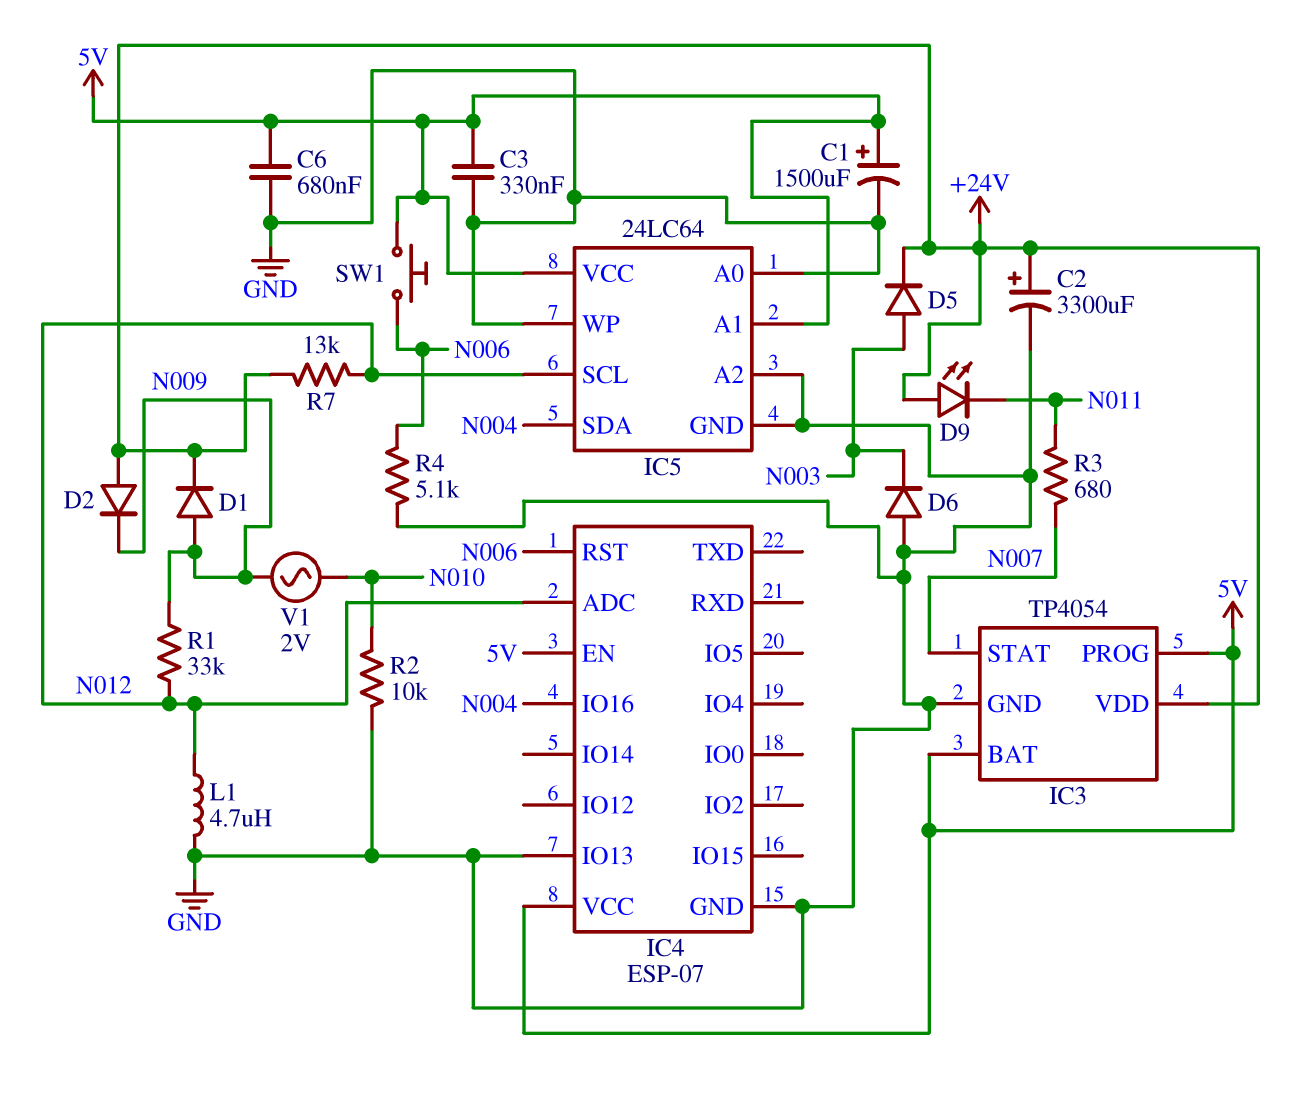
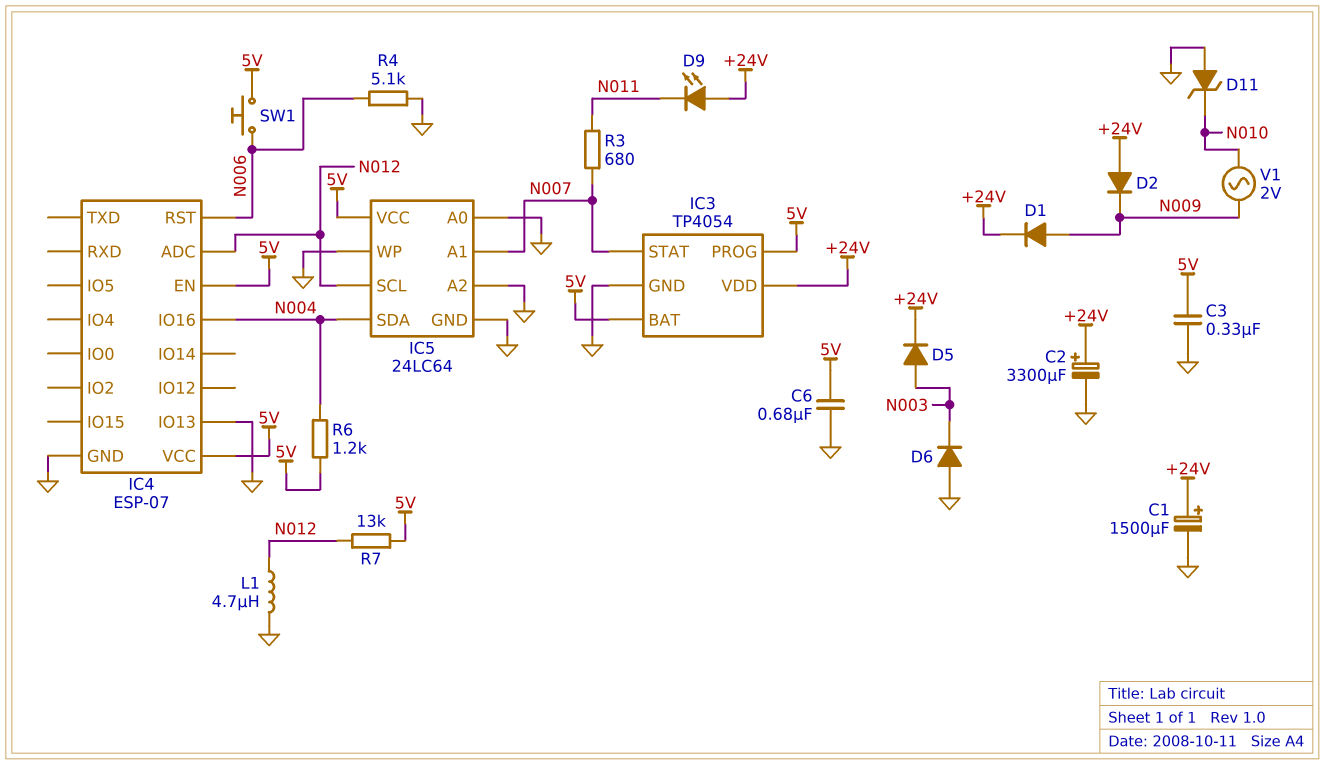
C1: 1500uF (plus 5V, minus GND) -> 1500uF (plus +24V, minus GND)
D11: none -> zener (A GND, K N010)
IC5 pin A1: 5V -> N007
R1: 33k (N009, N012) -> none
R2: 10k (GND, N010) -> none
R6: none -> 1.2k (5V, N004)
R7: 13k (+24V, N012) -> 13k (5V, N012)

